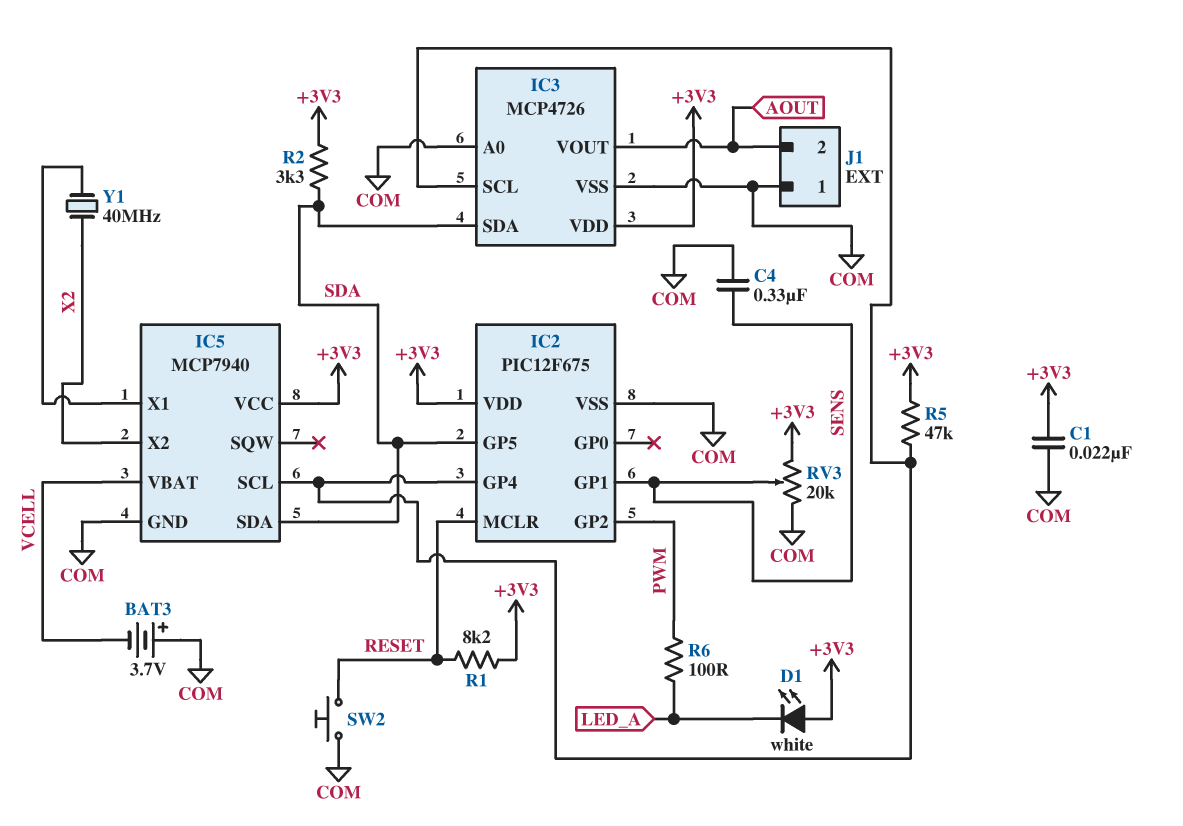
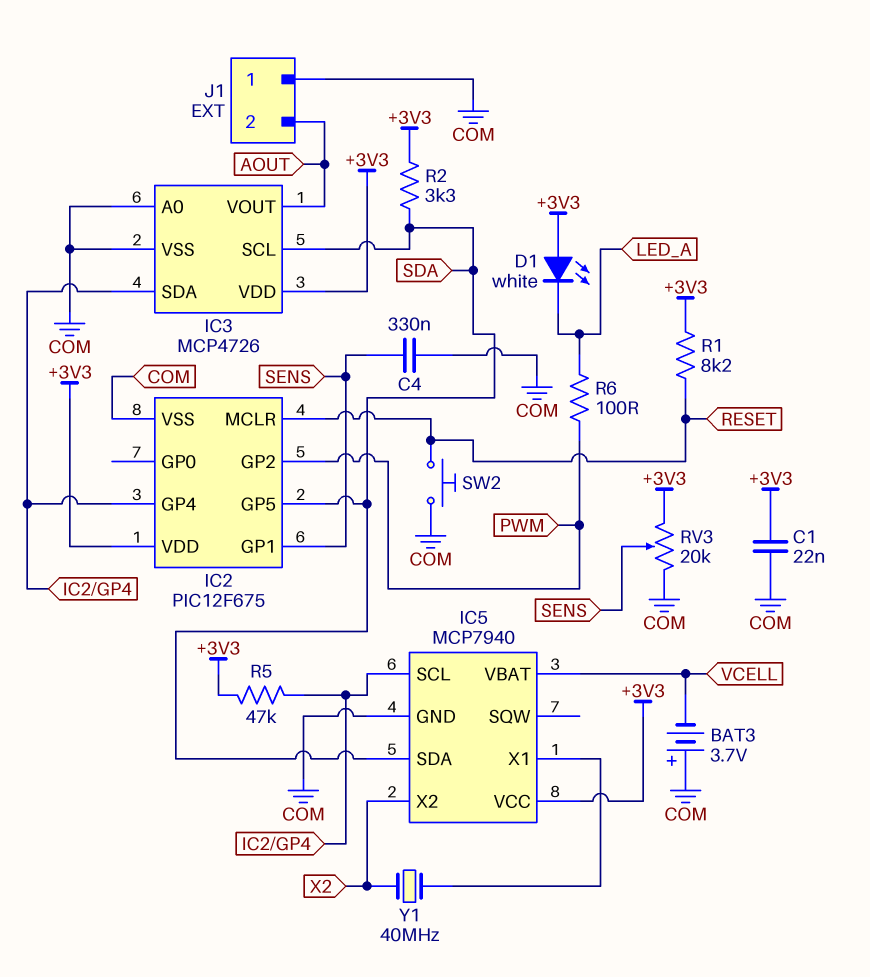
IC3 pin SCL: IC2/GP4 -> SDA
IC3 pin SDA: SDA -> IC2/GP4

